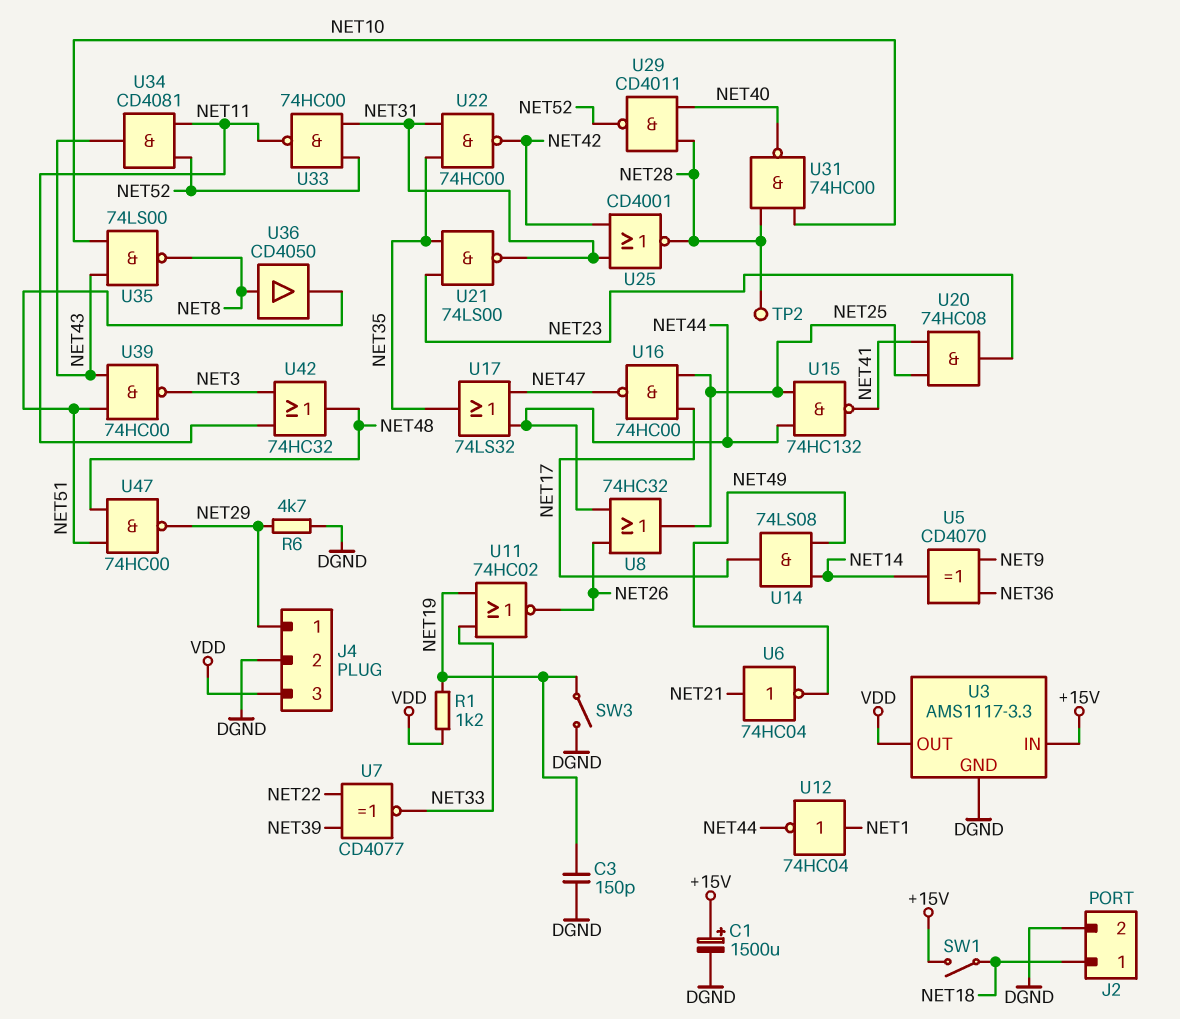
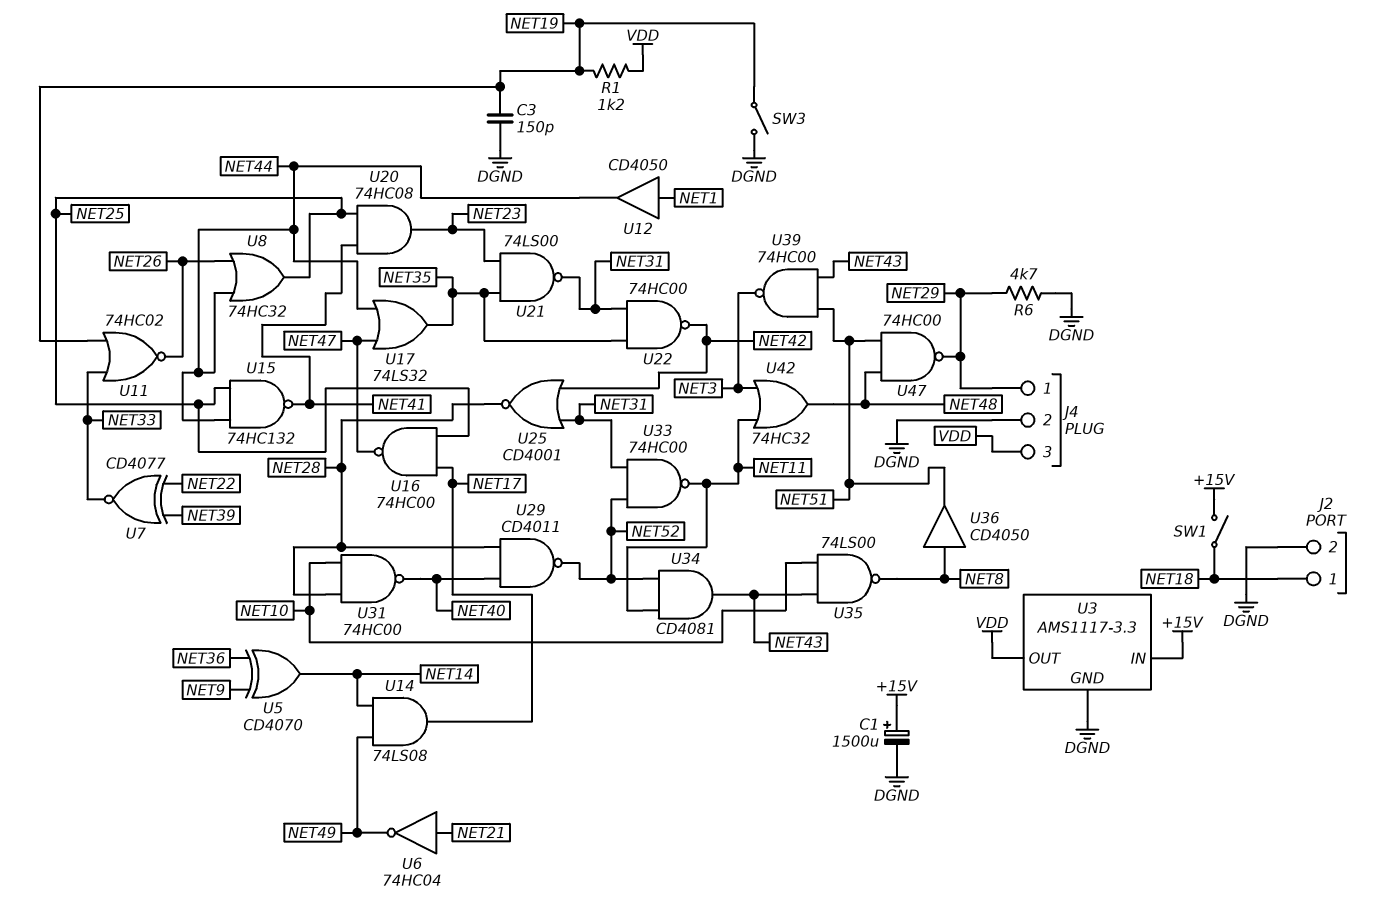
TP2: test point (NET28) -> none
U12: NOT 74HC04 (in NET1, out NET44) -> buffer CD4050 (in NET1, out NET44)

